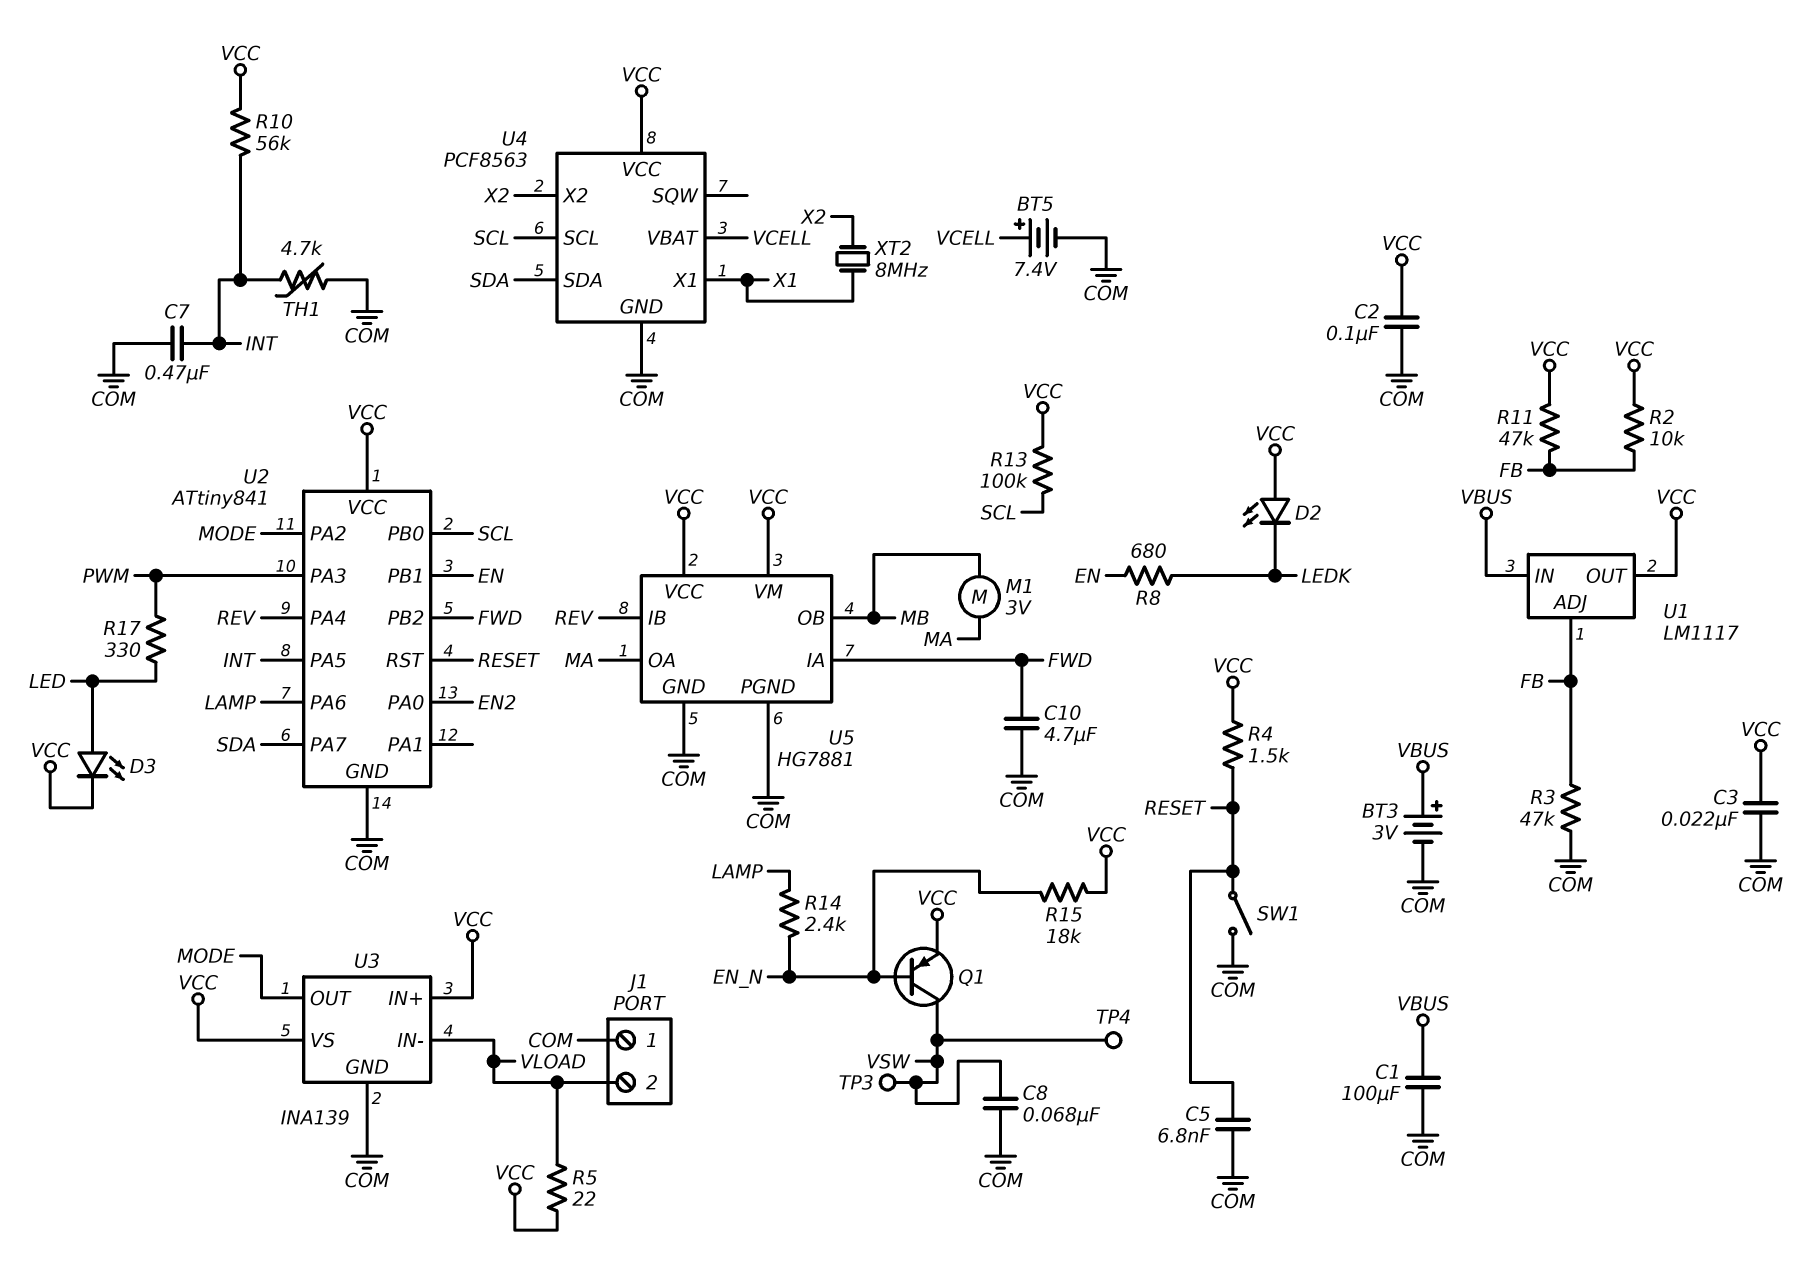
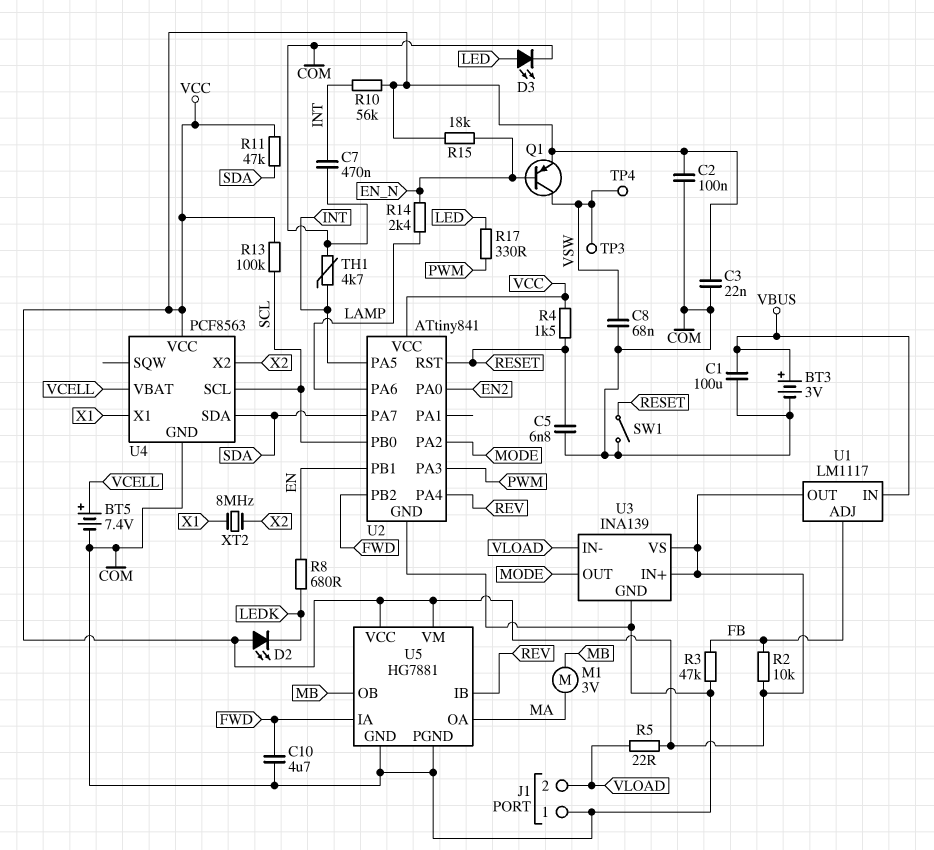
D3: LED (A LED, K VCC) -> LED (A LED, K COM)
R11: 47k (FB, VCC) -> 47k (SDA, VCC)

